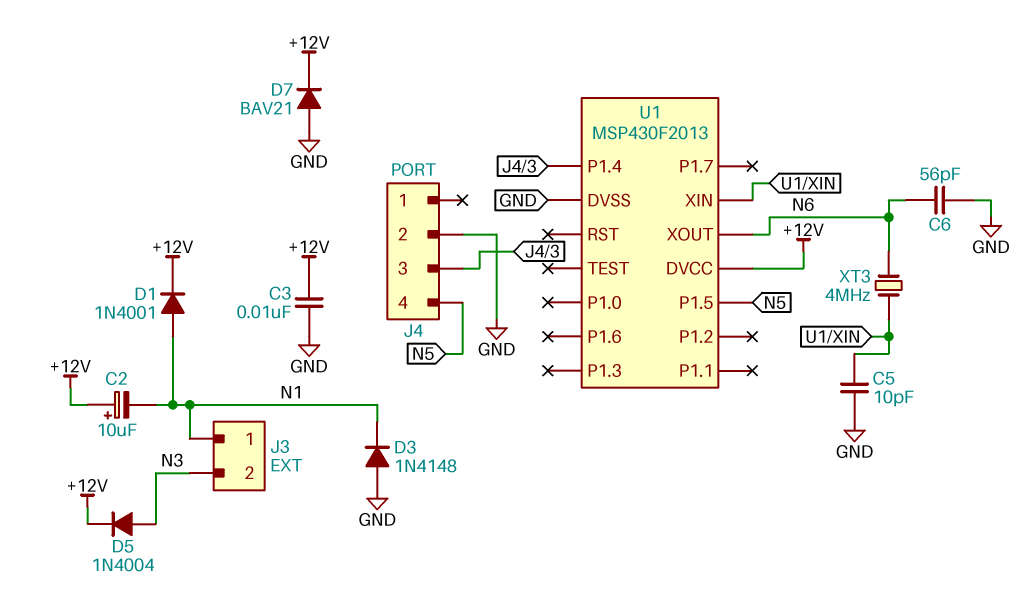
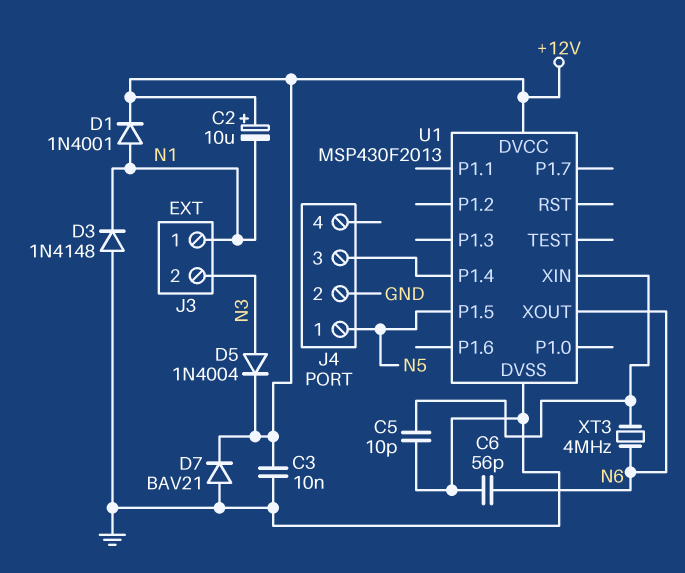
J4 pin 1: none -> N5
J4 pin 4: N5 -> none

